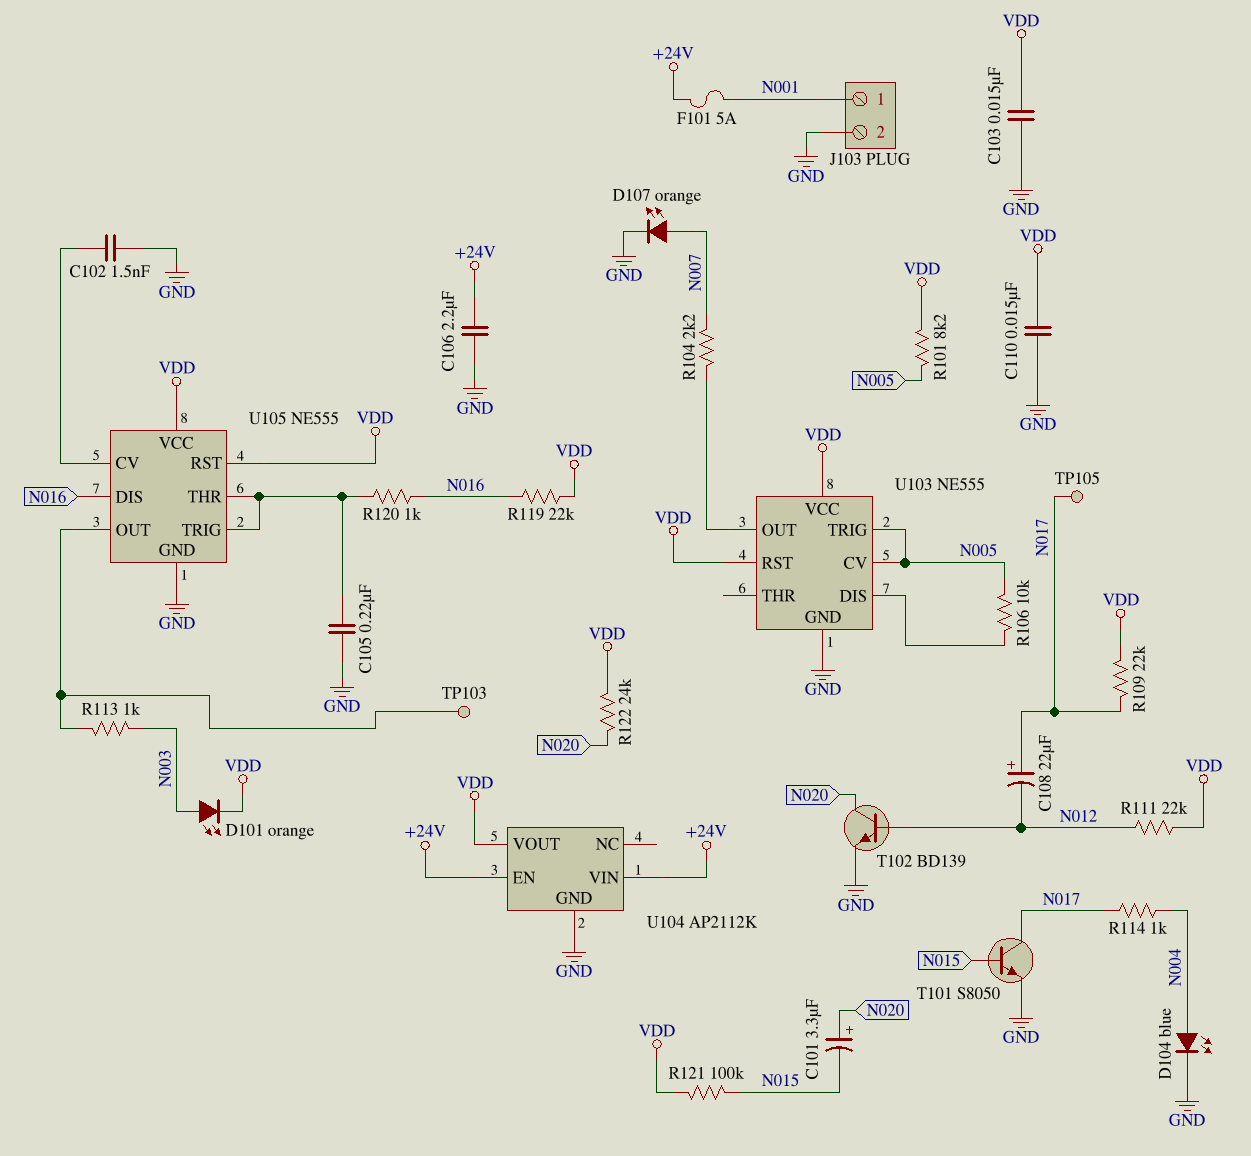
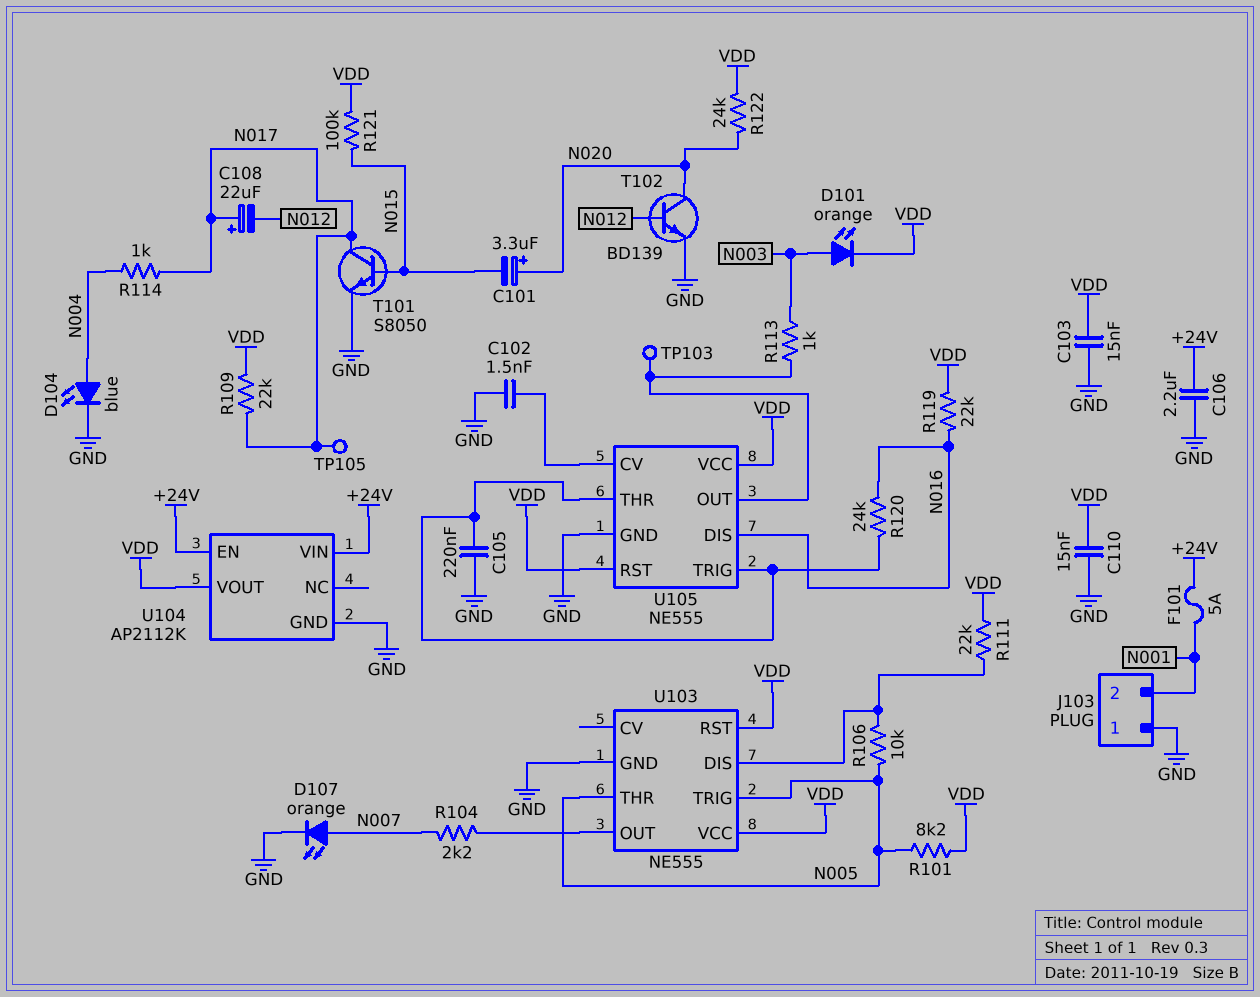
J103 pin 1: N001 -> GND
J103 pin 2: GND -> N001
R111: 22k (N012, VDD) -> 22k (U103/DIS, VDD)
R120: 1k (N016, U105/THR) -> 24k (N016, U105/THR)
U103 pin CV: N005 -> none
U103 pin THR: none -> N005

